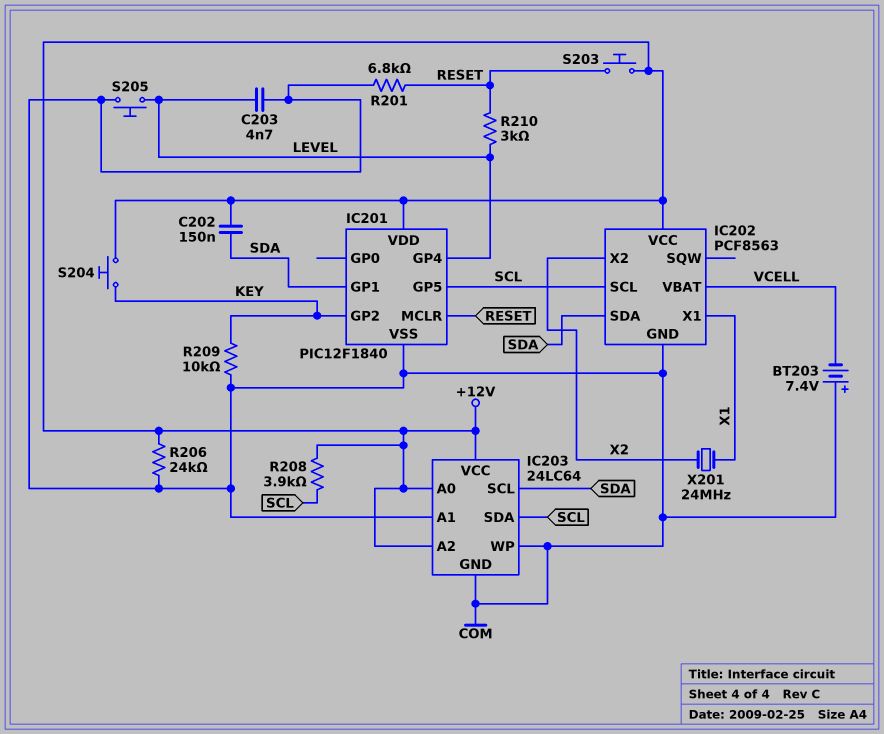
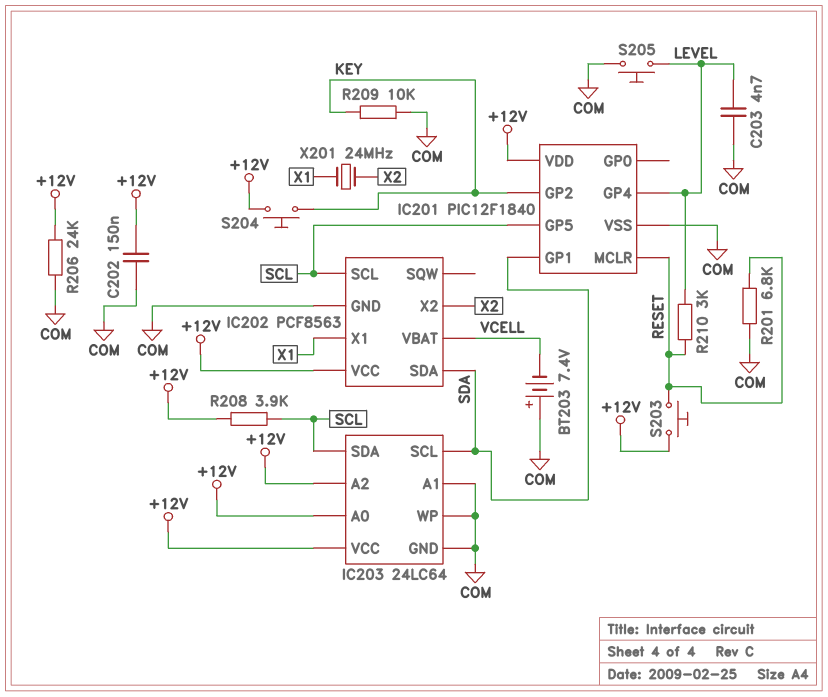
C202: 150nF (+12V, SDA) -> 150nF (+12V, COM)

